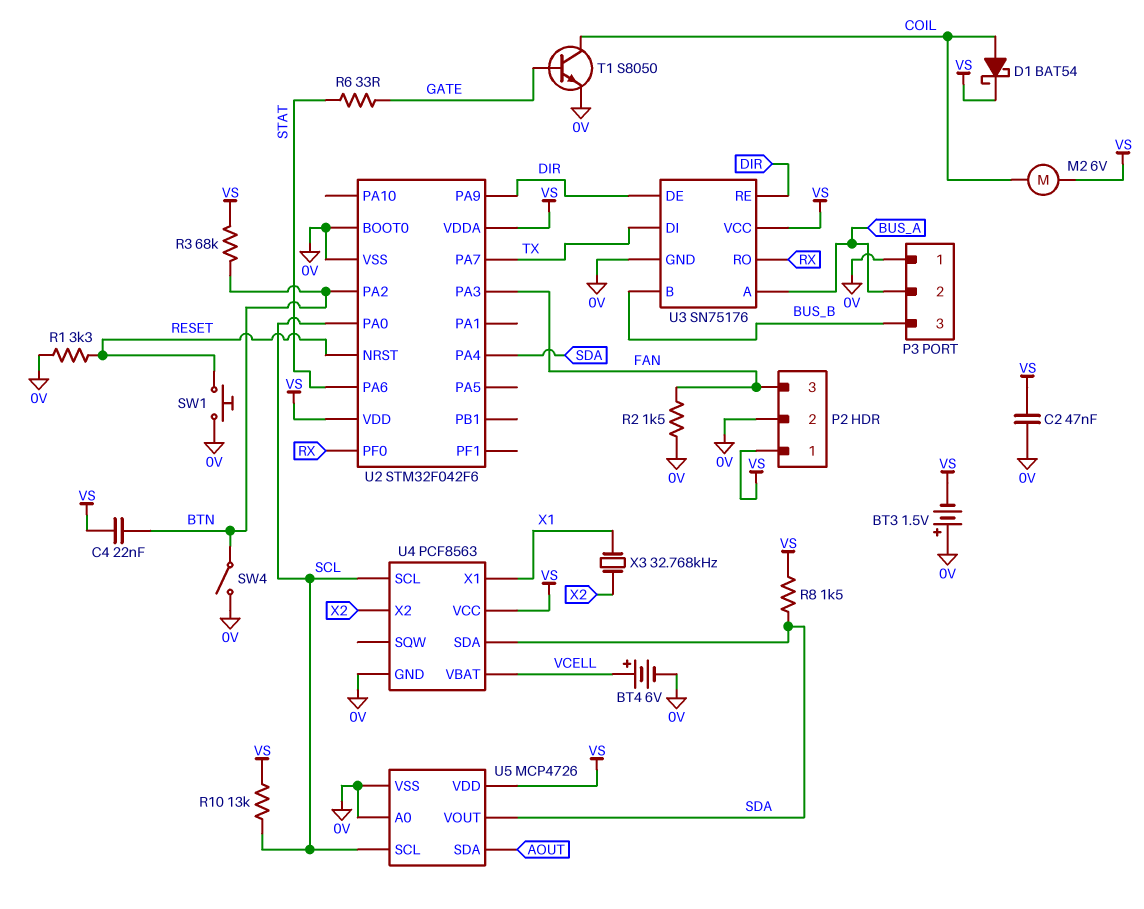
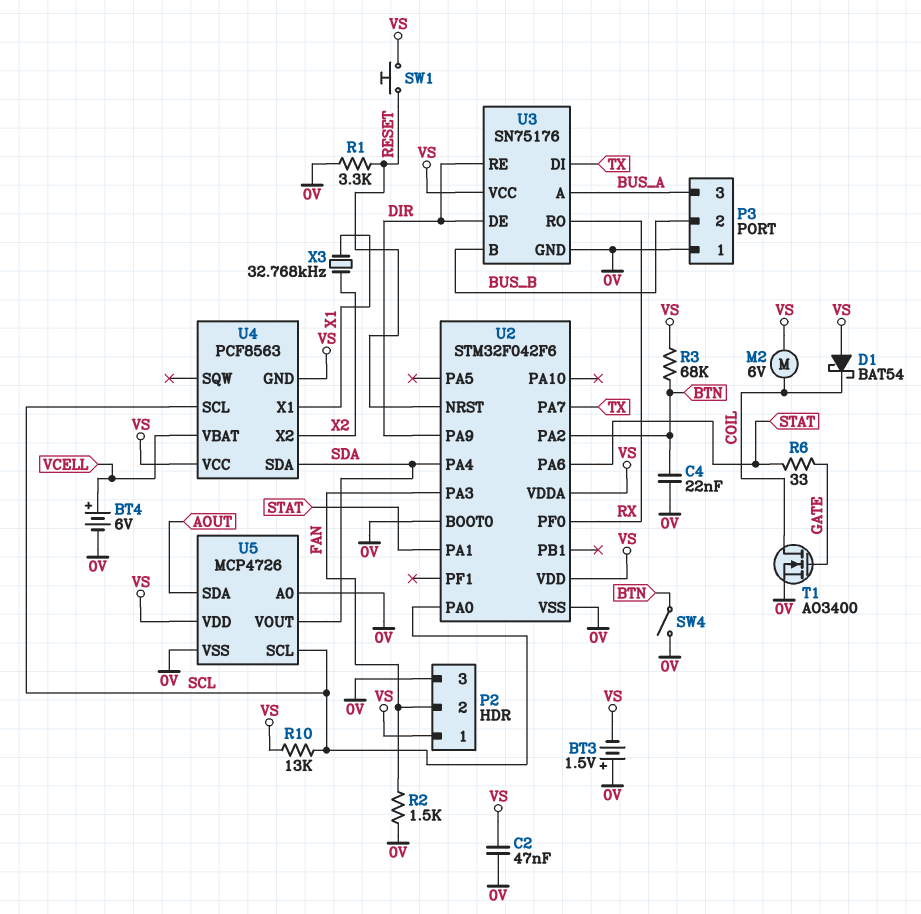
C4: 22nF (BTN, VS) -> 22nF (0V, BTN)
D1: schottky BAT54 (A COIL, K VS) -> schottky BAT54 (A VS, K COIL)
P2 pin 2: 0V -> FAN
P2 pin 3: FAN -> 0V
P3 pin 2: BUS_A -> BUS_B
P3 pin 3: BUS_B -> BUS_A
R8: 1.5k (SDA, VS) -> none
SW1: button (0V, RESET) -> button (RESET, VS)
T1: NPN S8050 (B GATE, C COIL, E 0V) -> NMOS AO3400 (G GATE, D COIL, S 0V)
U2 pin PA1: none -> STAT
U4 pin GND: 0V -> VS

